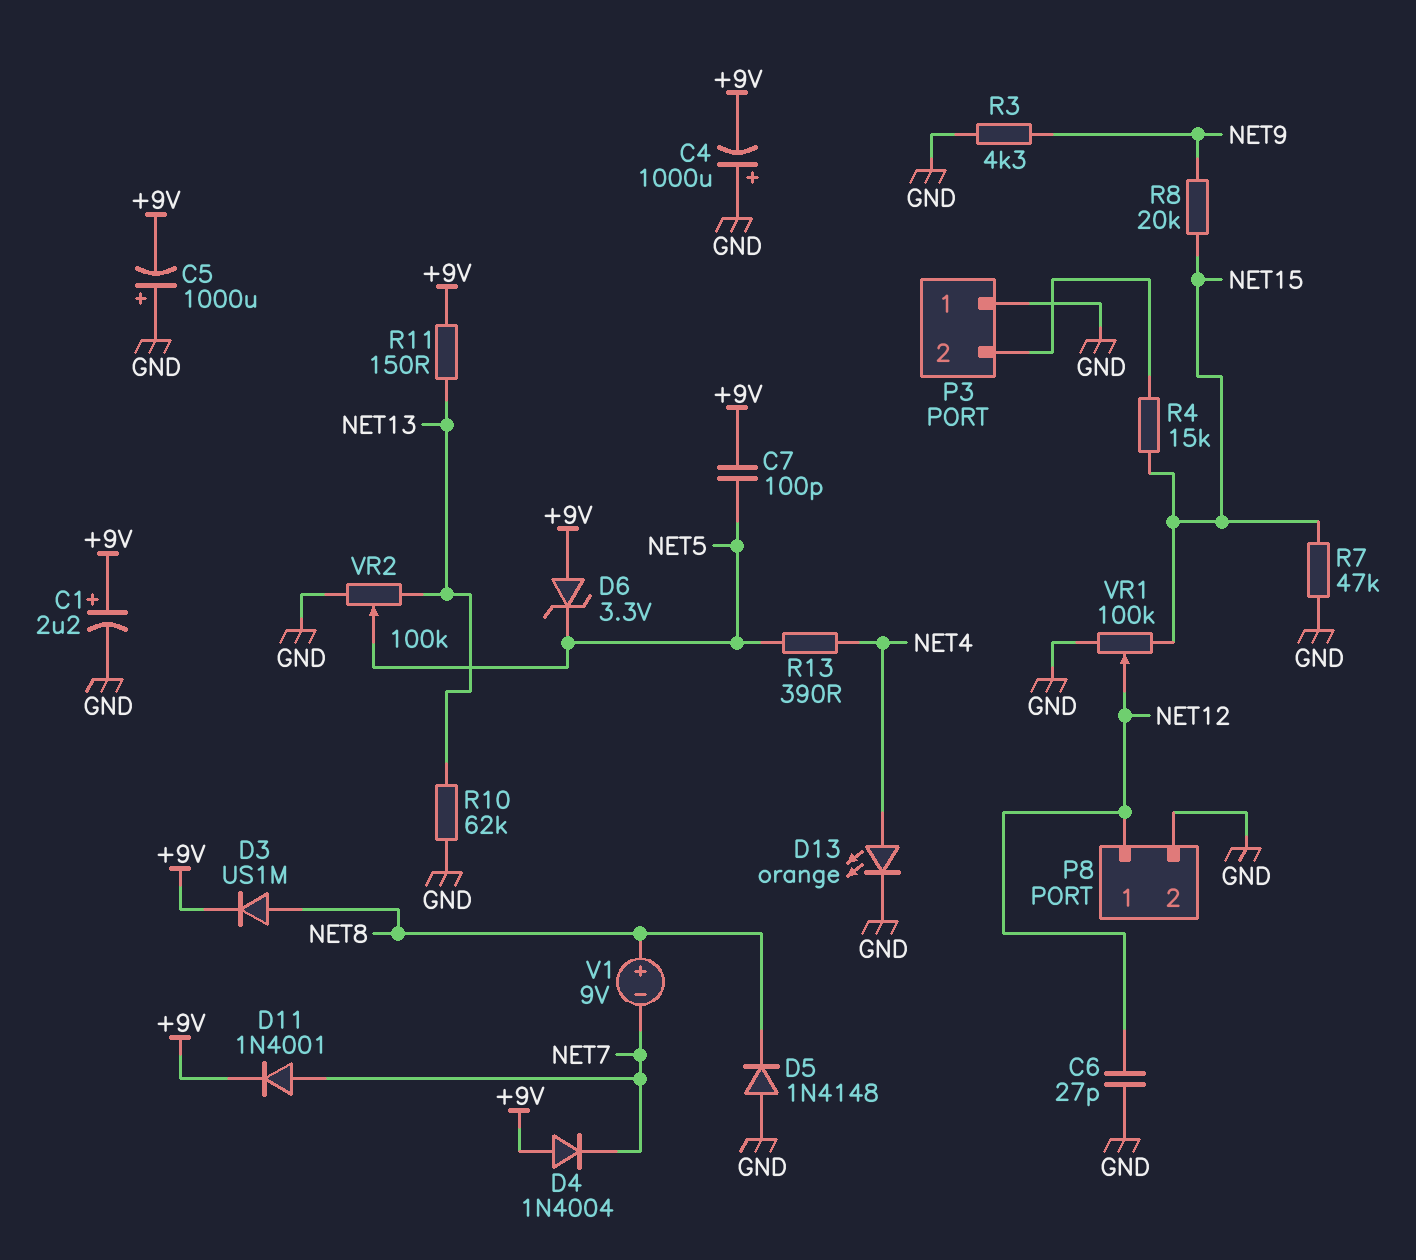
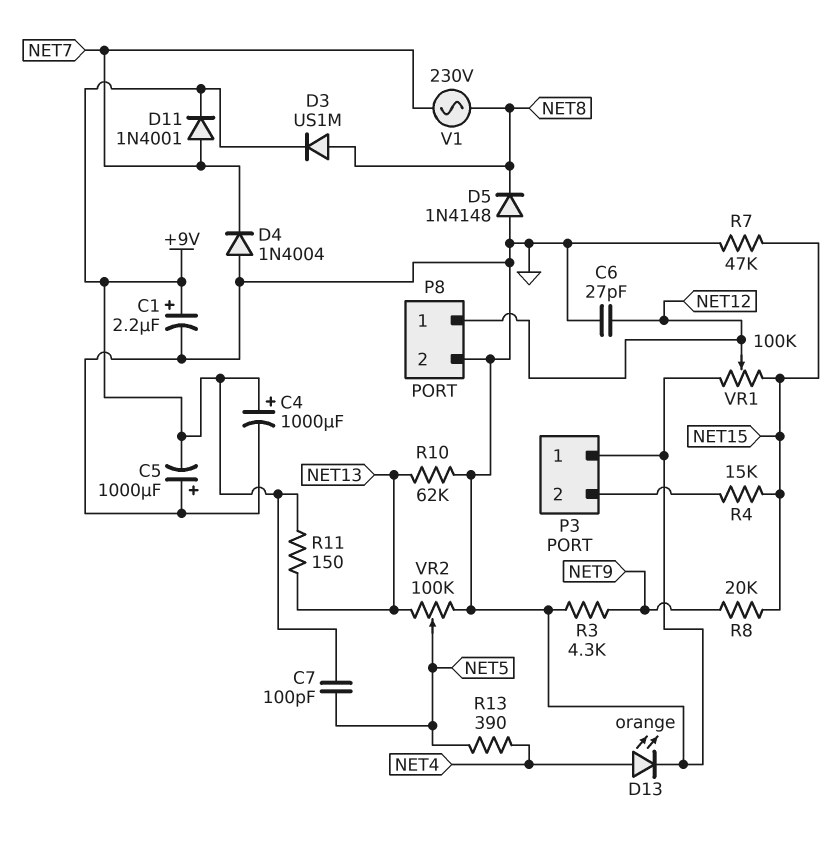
C4: 1000uF (plus GND, minus +9V) -> 1000uF (plus +9V, minus GND)
D4: diode 1N4004 (A +9V, K NET7) -> diode 1N4004 (A GND, K NET7)
D6: zener 3.3V (A +9V, K NET5) -> none
V1: 9V (plus NET8, minus NET7) -> AC 230V (NET7, NET8)

